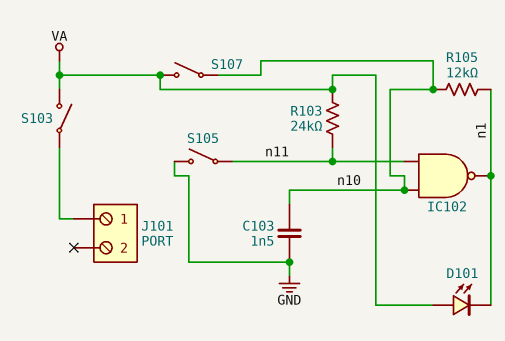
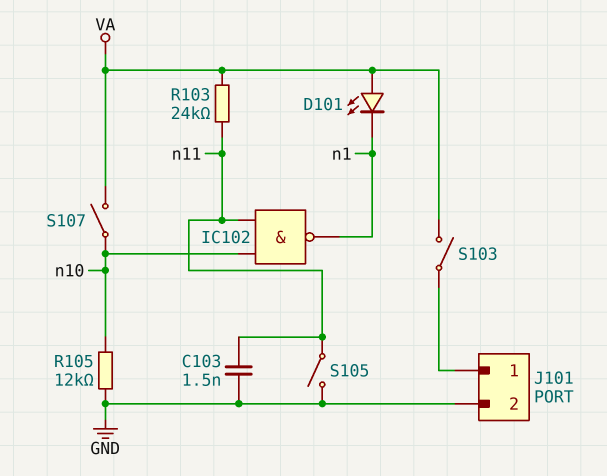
C103: 1.5nF (GND, n10) -> 1.5nF (GND, n11)
J101 pin 2: none -> GND
R105: 12k (n1, n10) -> 12k (GND, n10)

